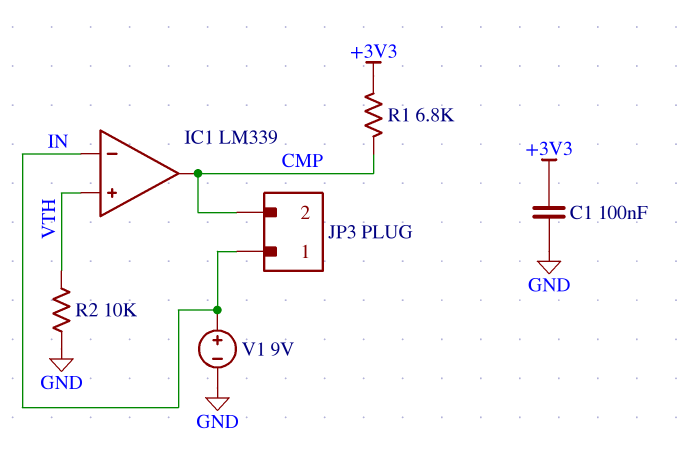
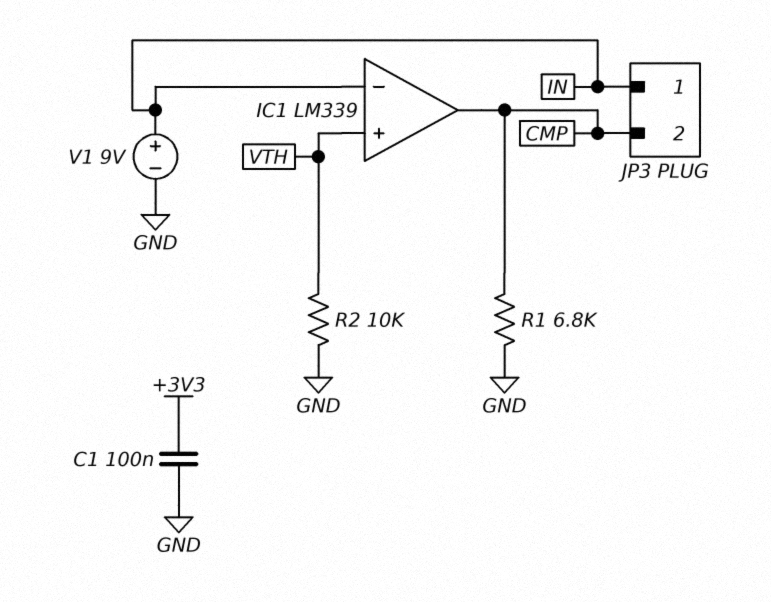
R1: 6.8k (+3V3, CMP) -> 6.8k (CMP, GND)

